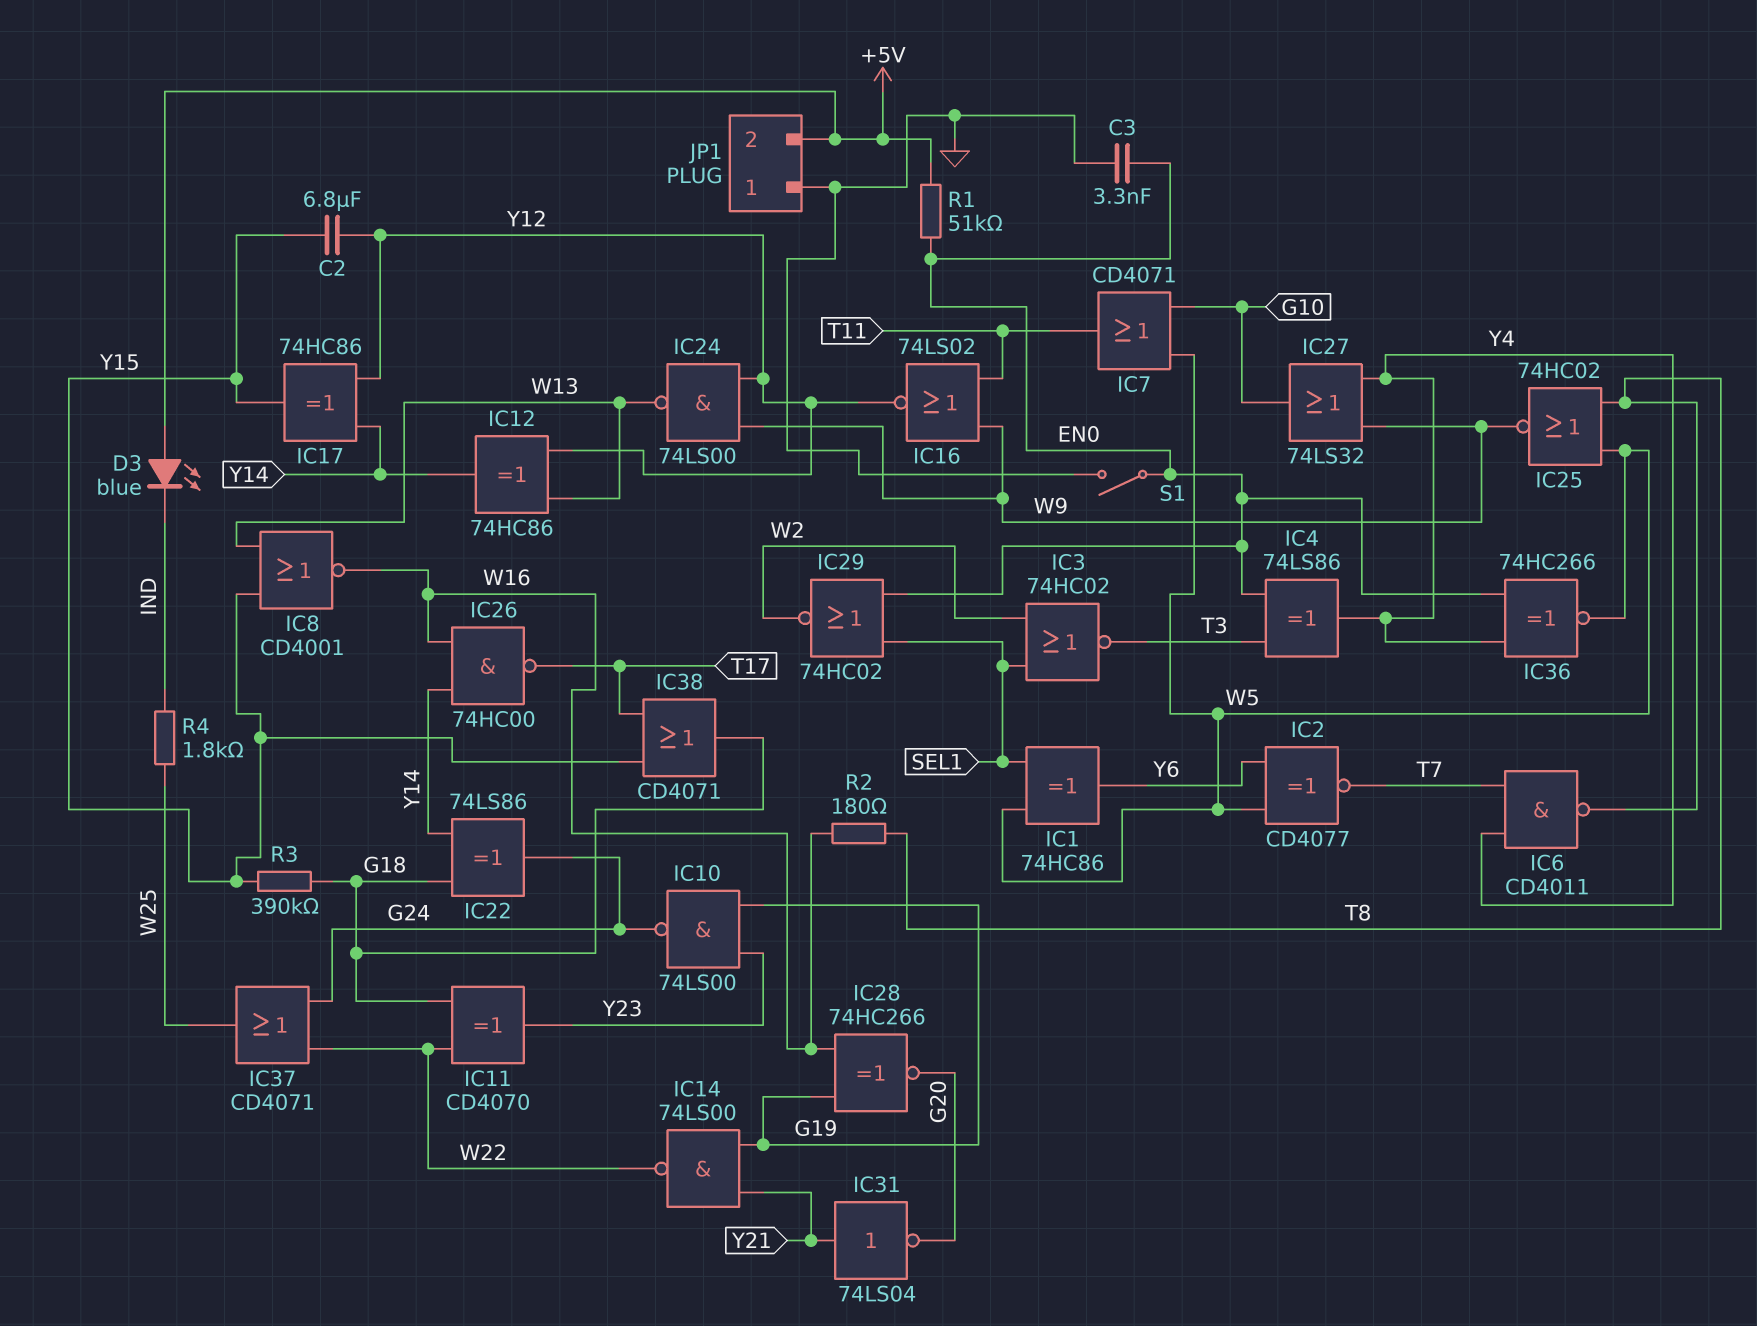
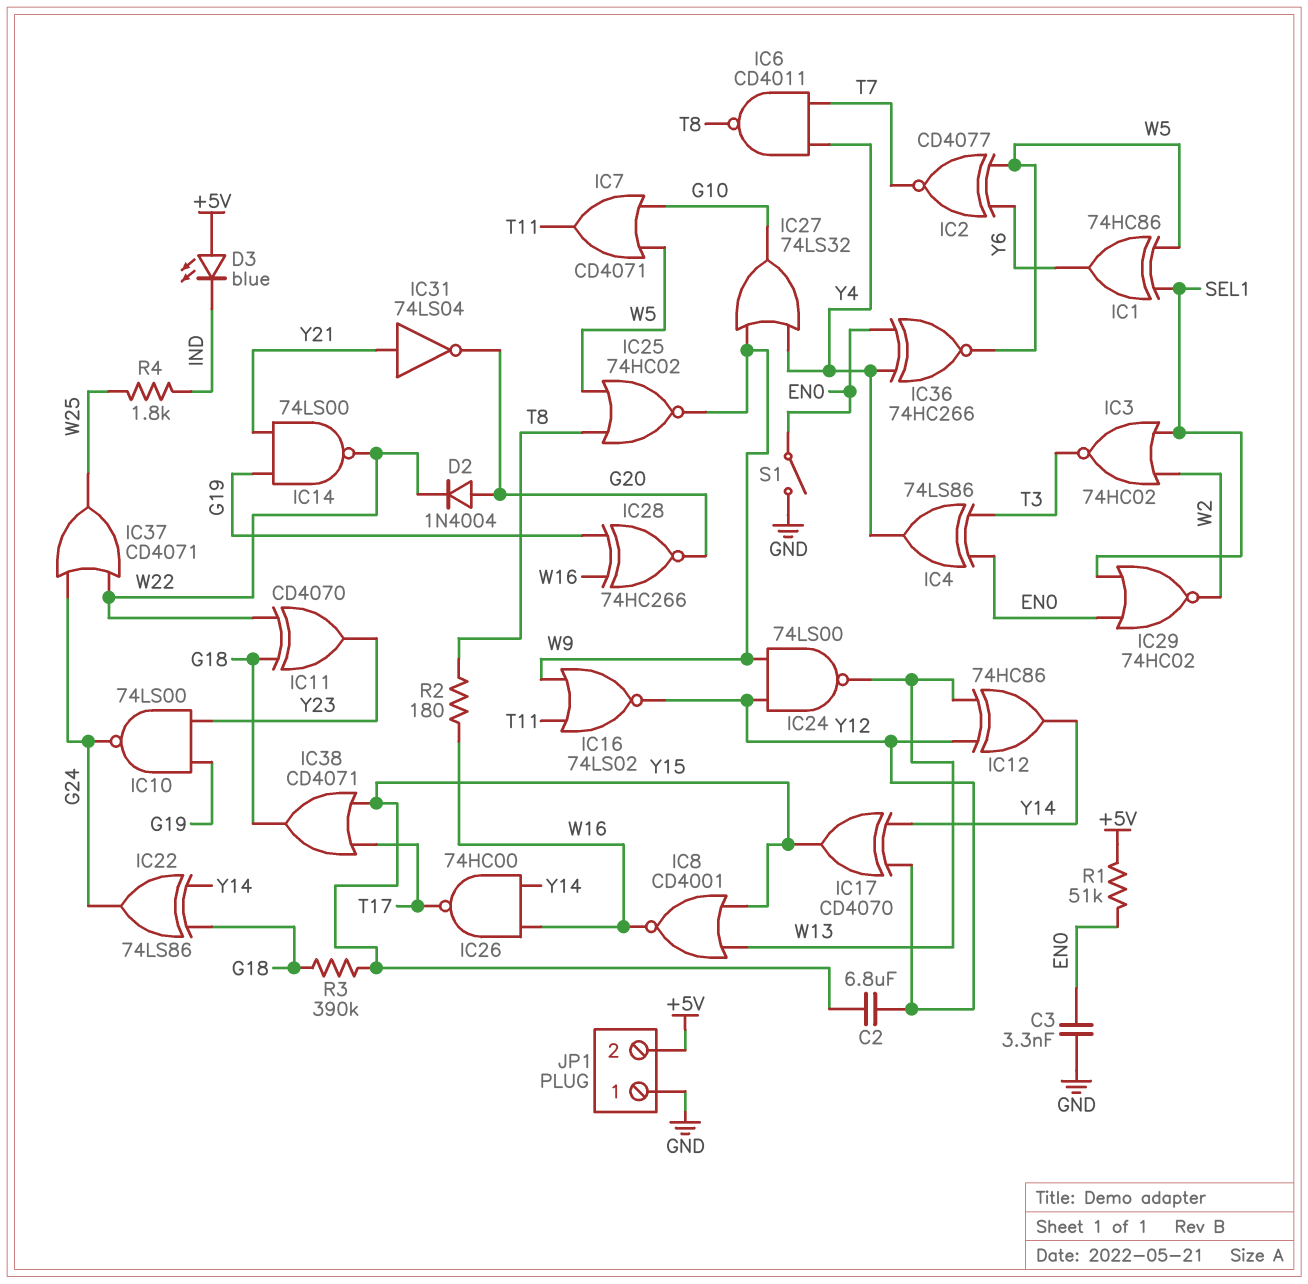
D2: none -> diode 1N4004 (A G20, K W22)
IC17: XOR 74HC86 (in Y12, in Y14, out Y15) -> XOR CD4070 (in Y12, in Y14, out Y15)

